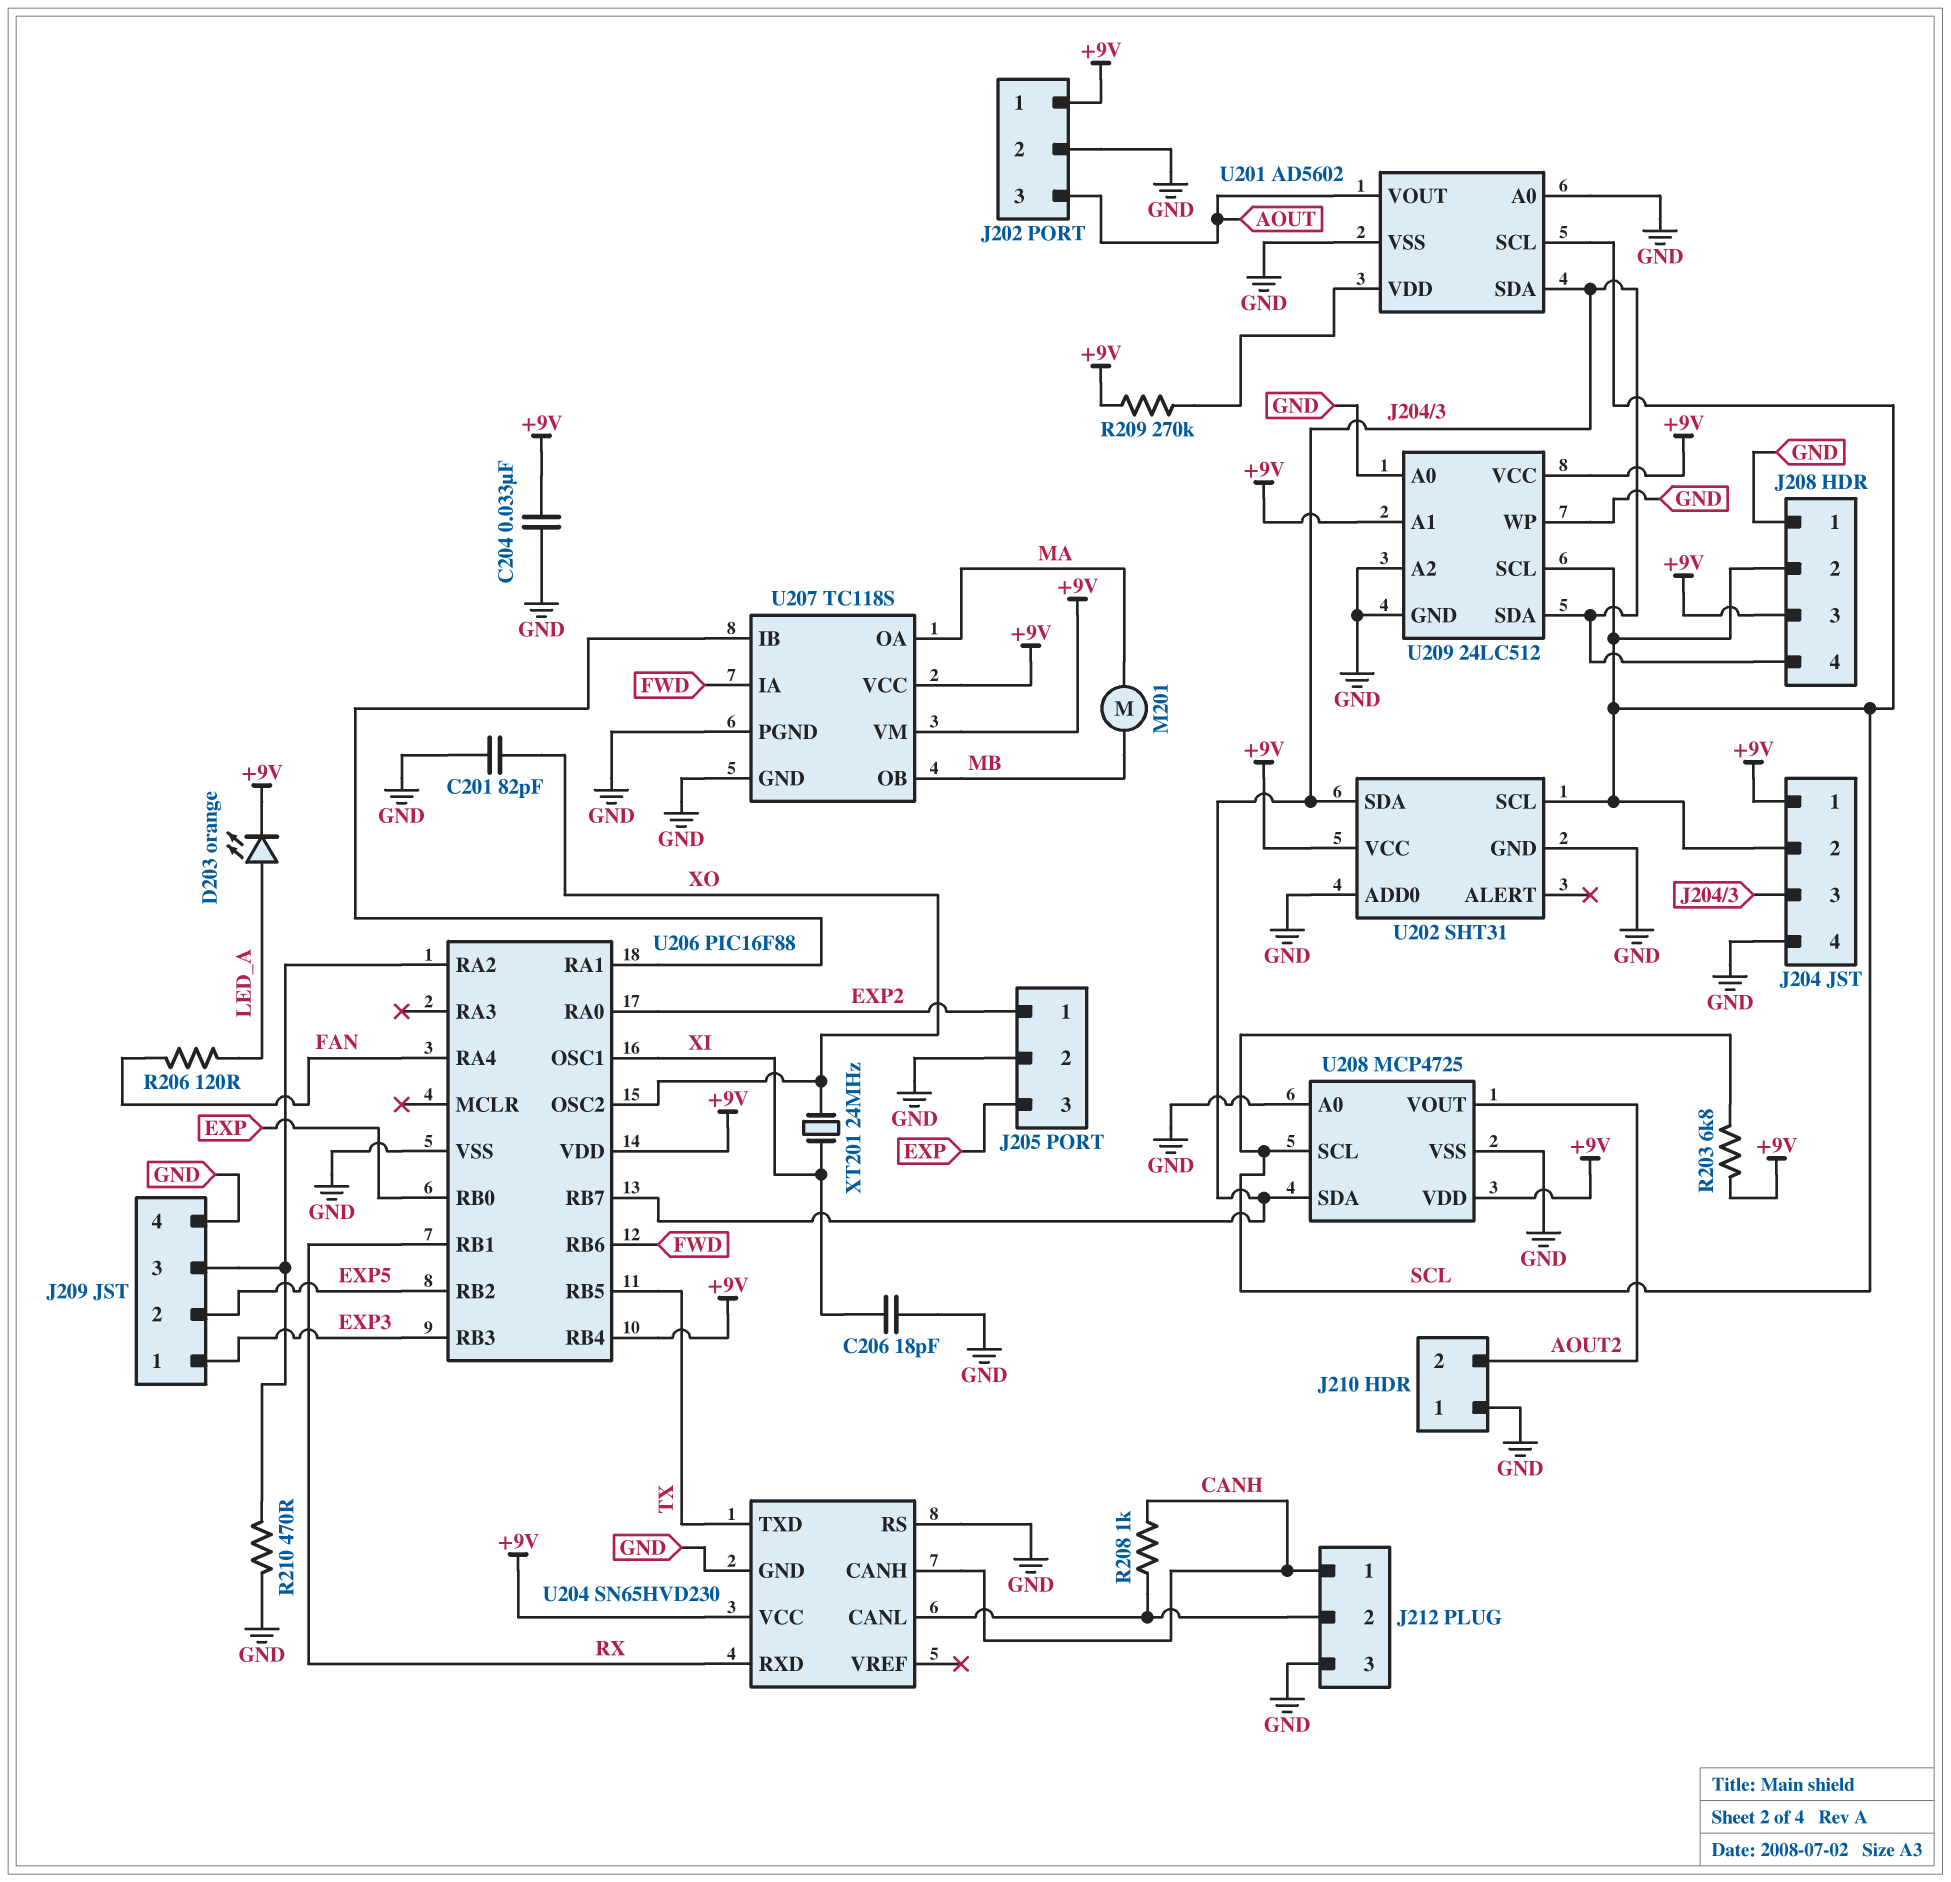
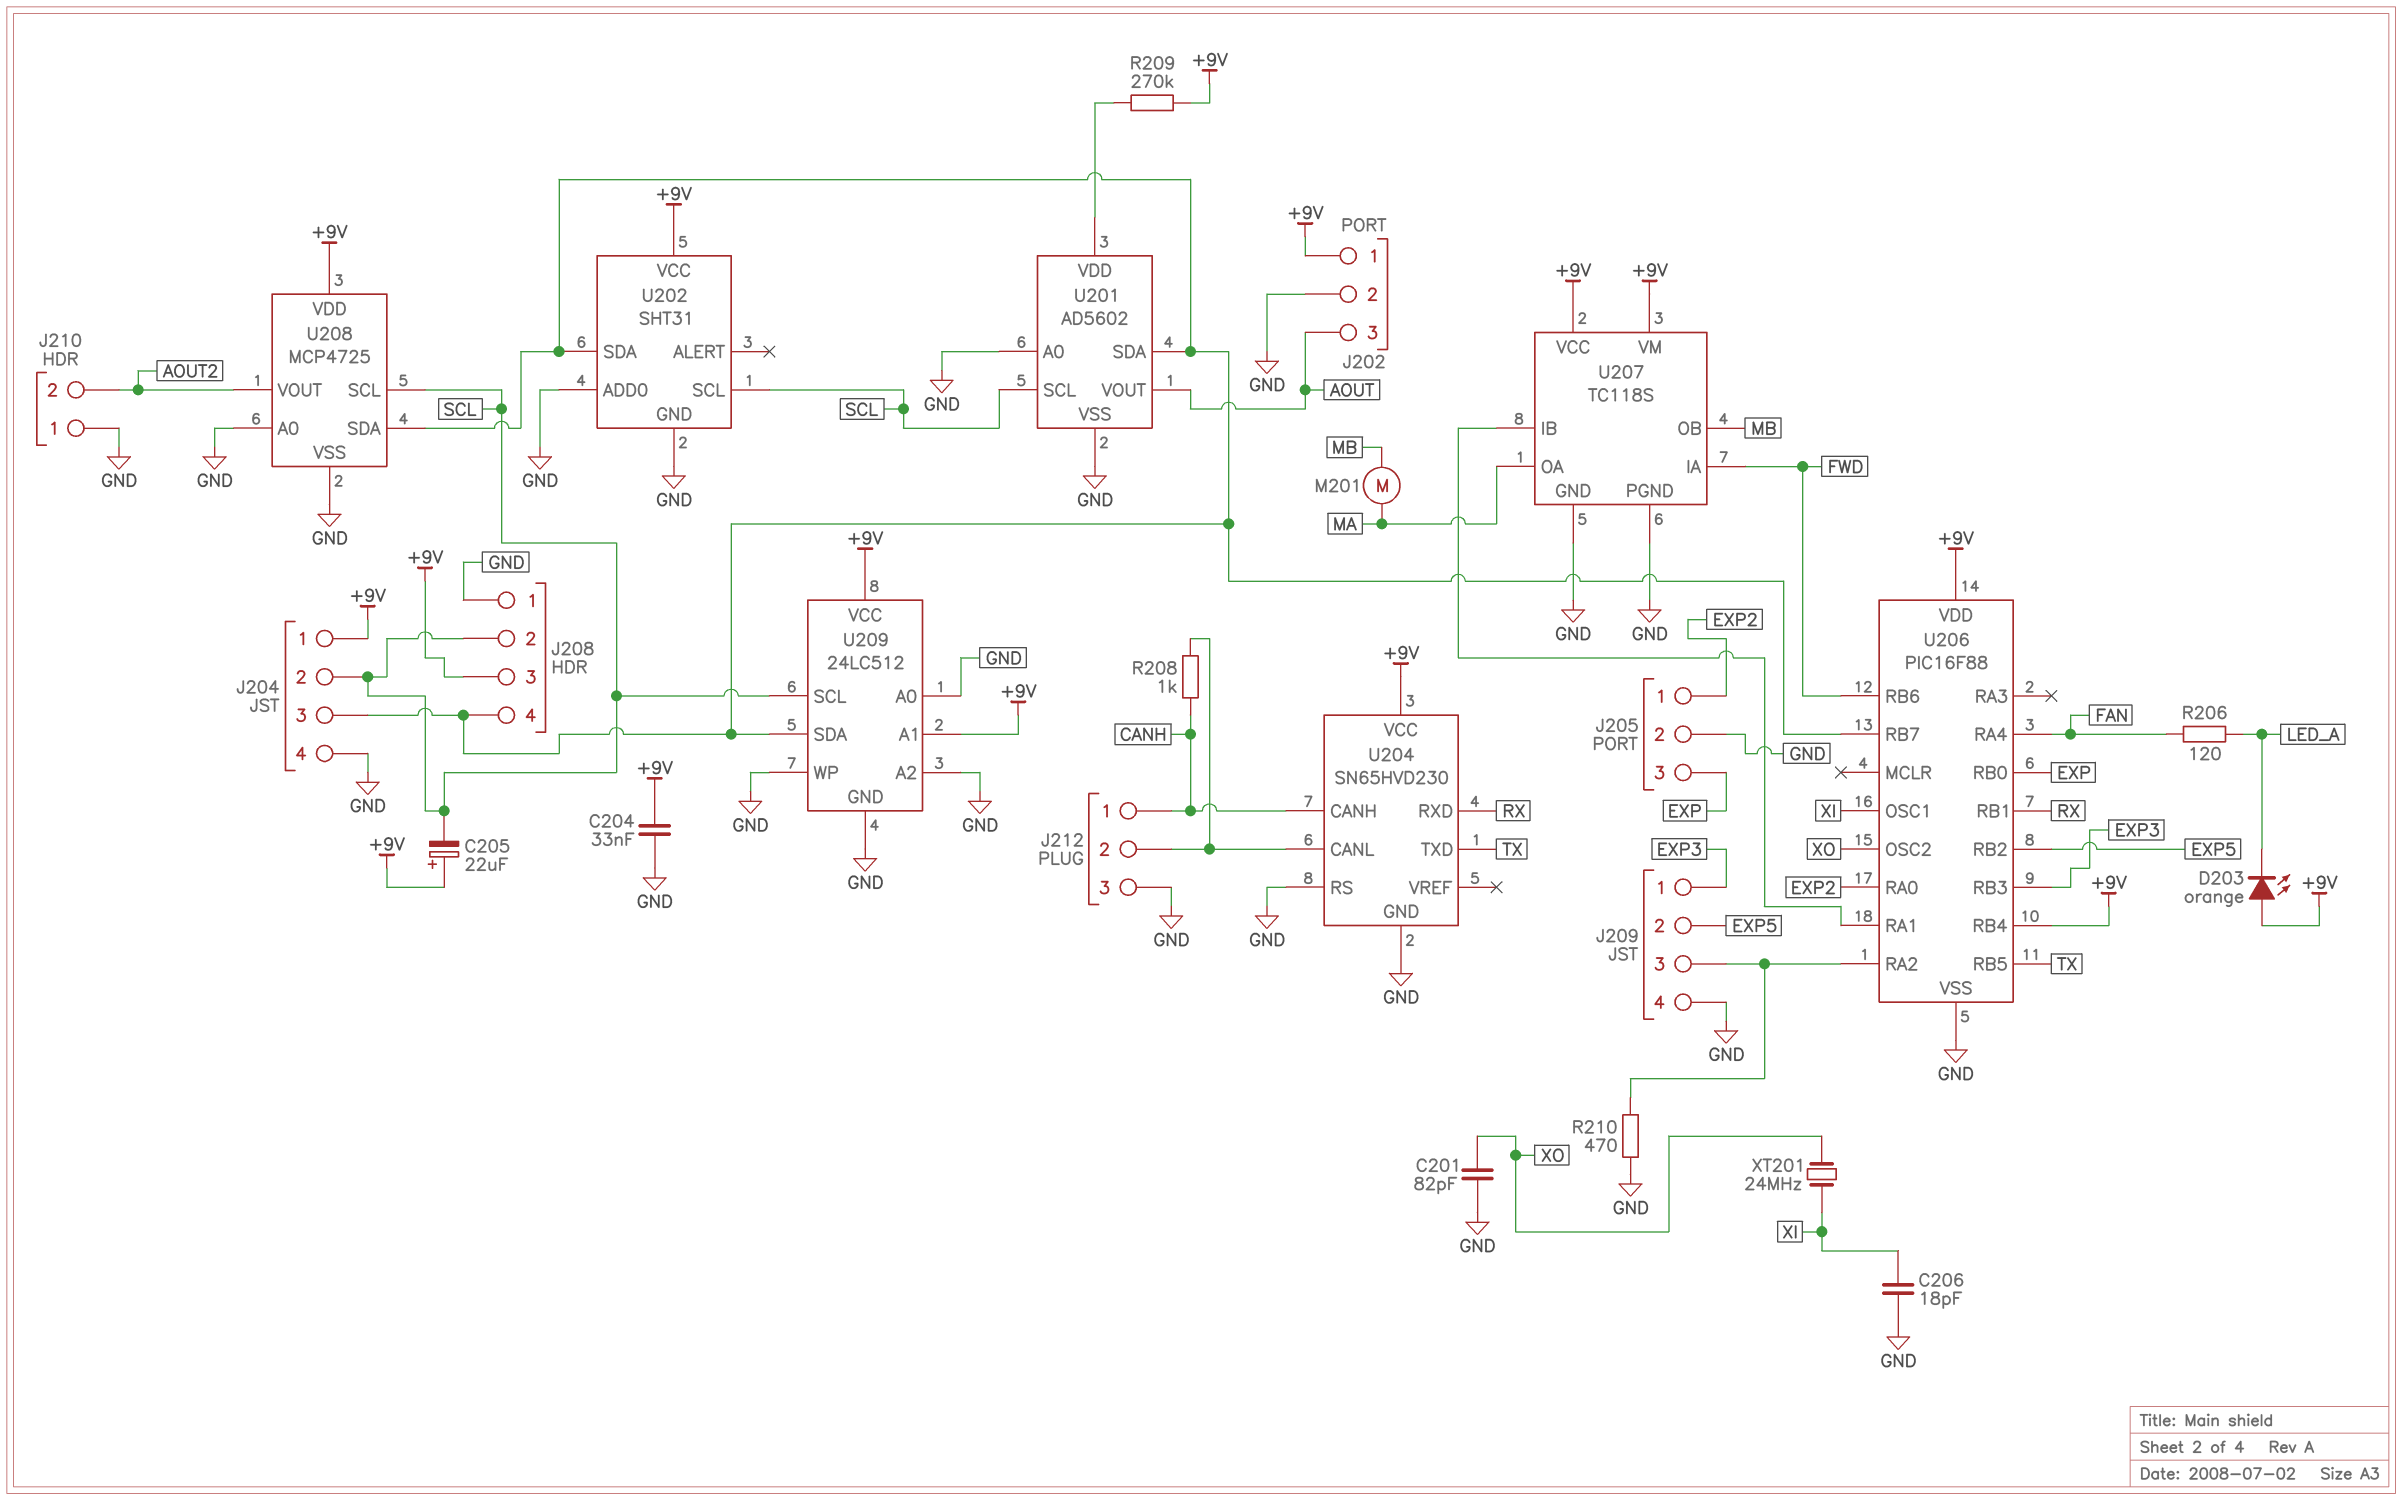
C205: none -> 22uF (plus +9V, minus SCL)
D203: LED orange (A LED_A, K +9V) -> LED orange (A +9V, K LED_A)
R203: 6.8k (+9V, SCL) -> none

